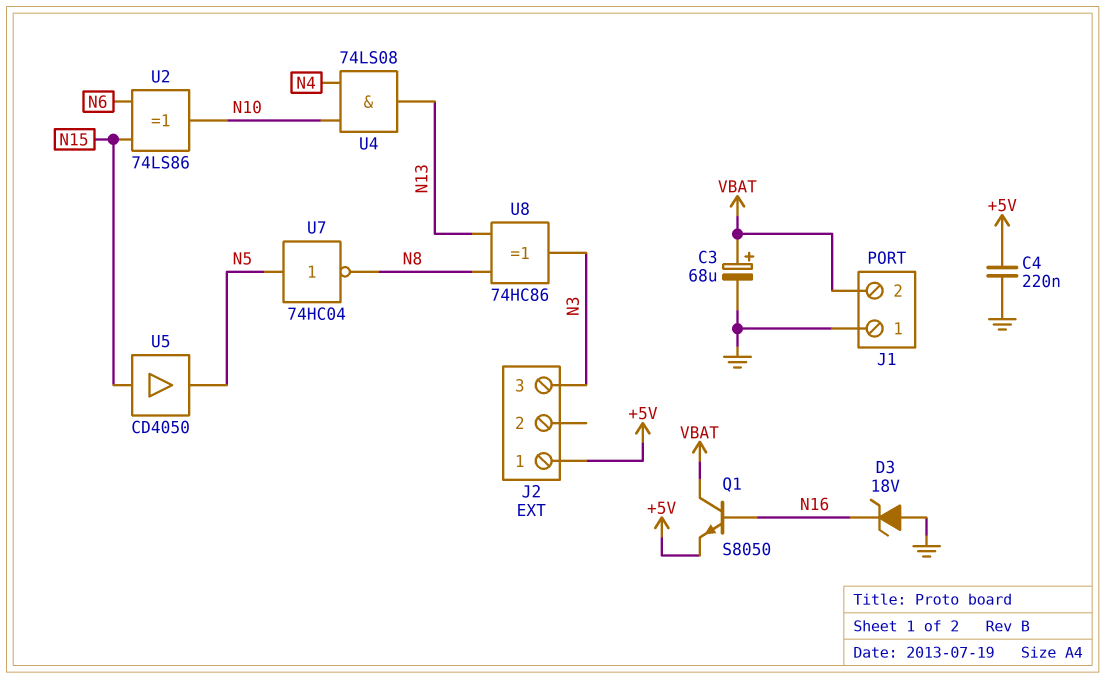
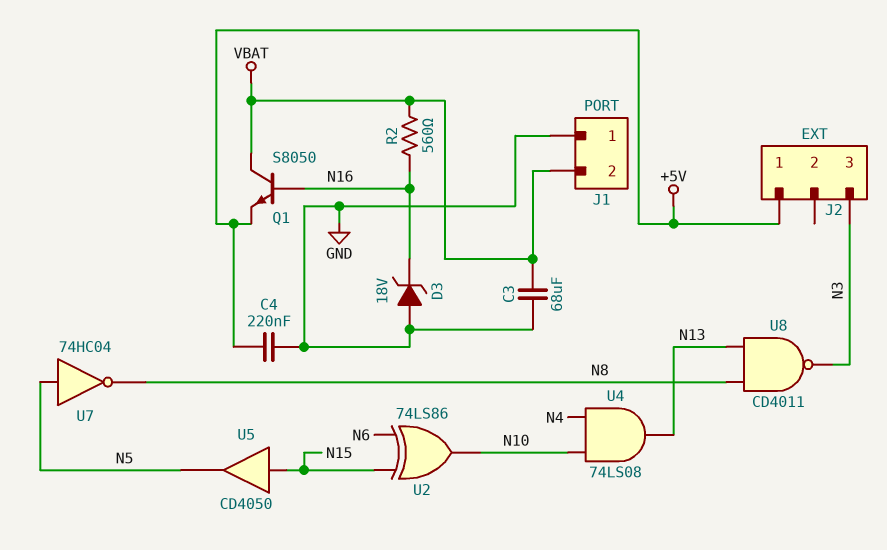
C3: 68uF (plus VBAT, minus GND) -> 68uF (GND, VBAT)
R2: none -> 560 (N16, VBAT)
U8: XOR 74HC86 (in N8, in N13, out N3) -> NAND CD4011 (in N8, in N13, out N3)

